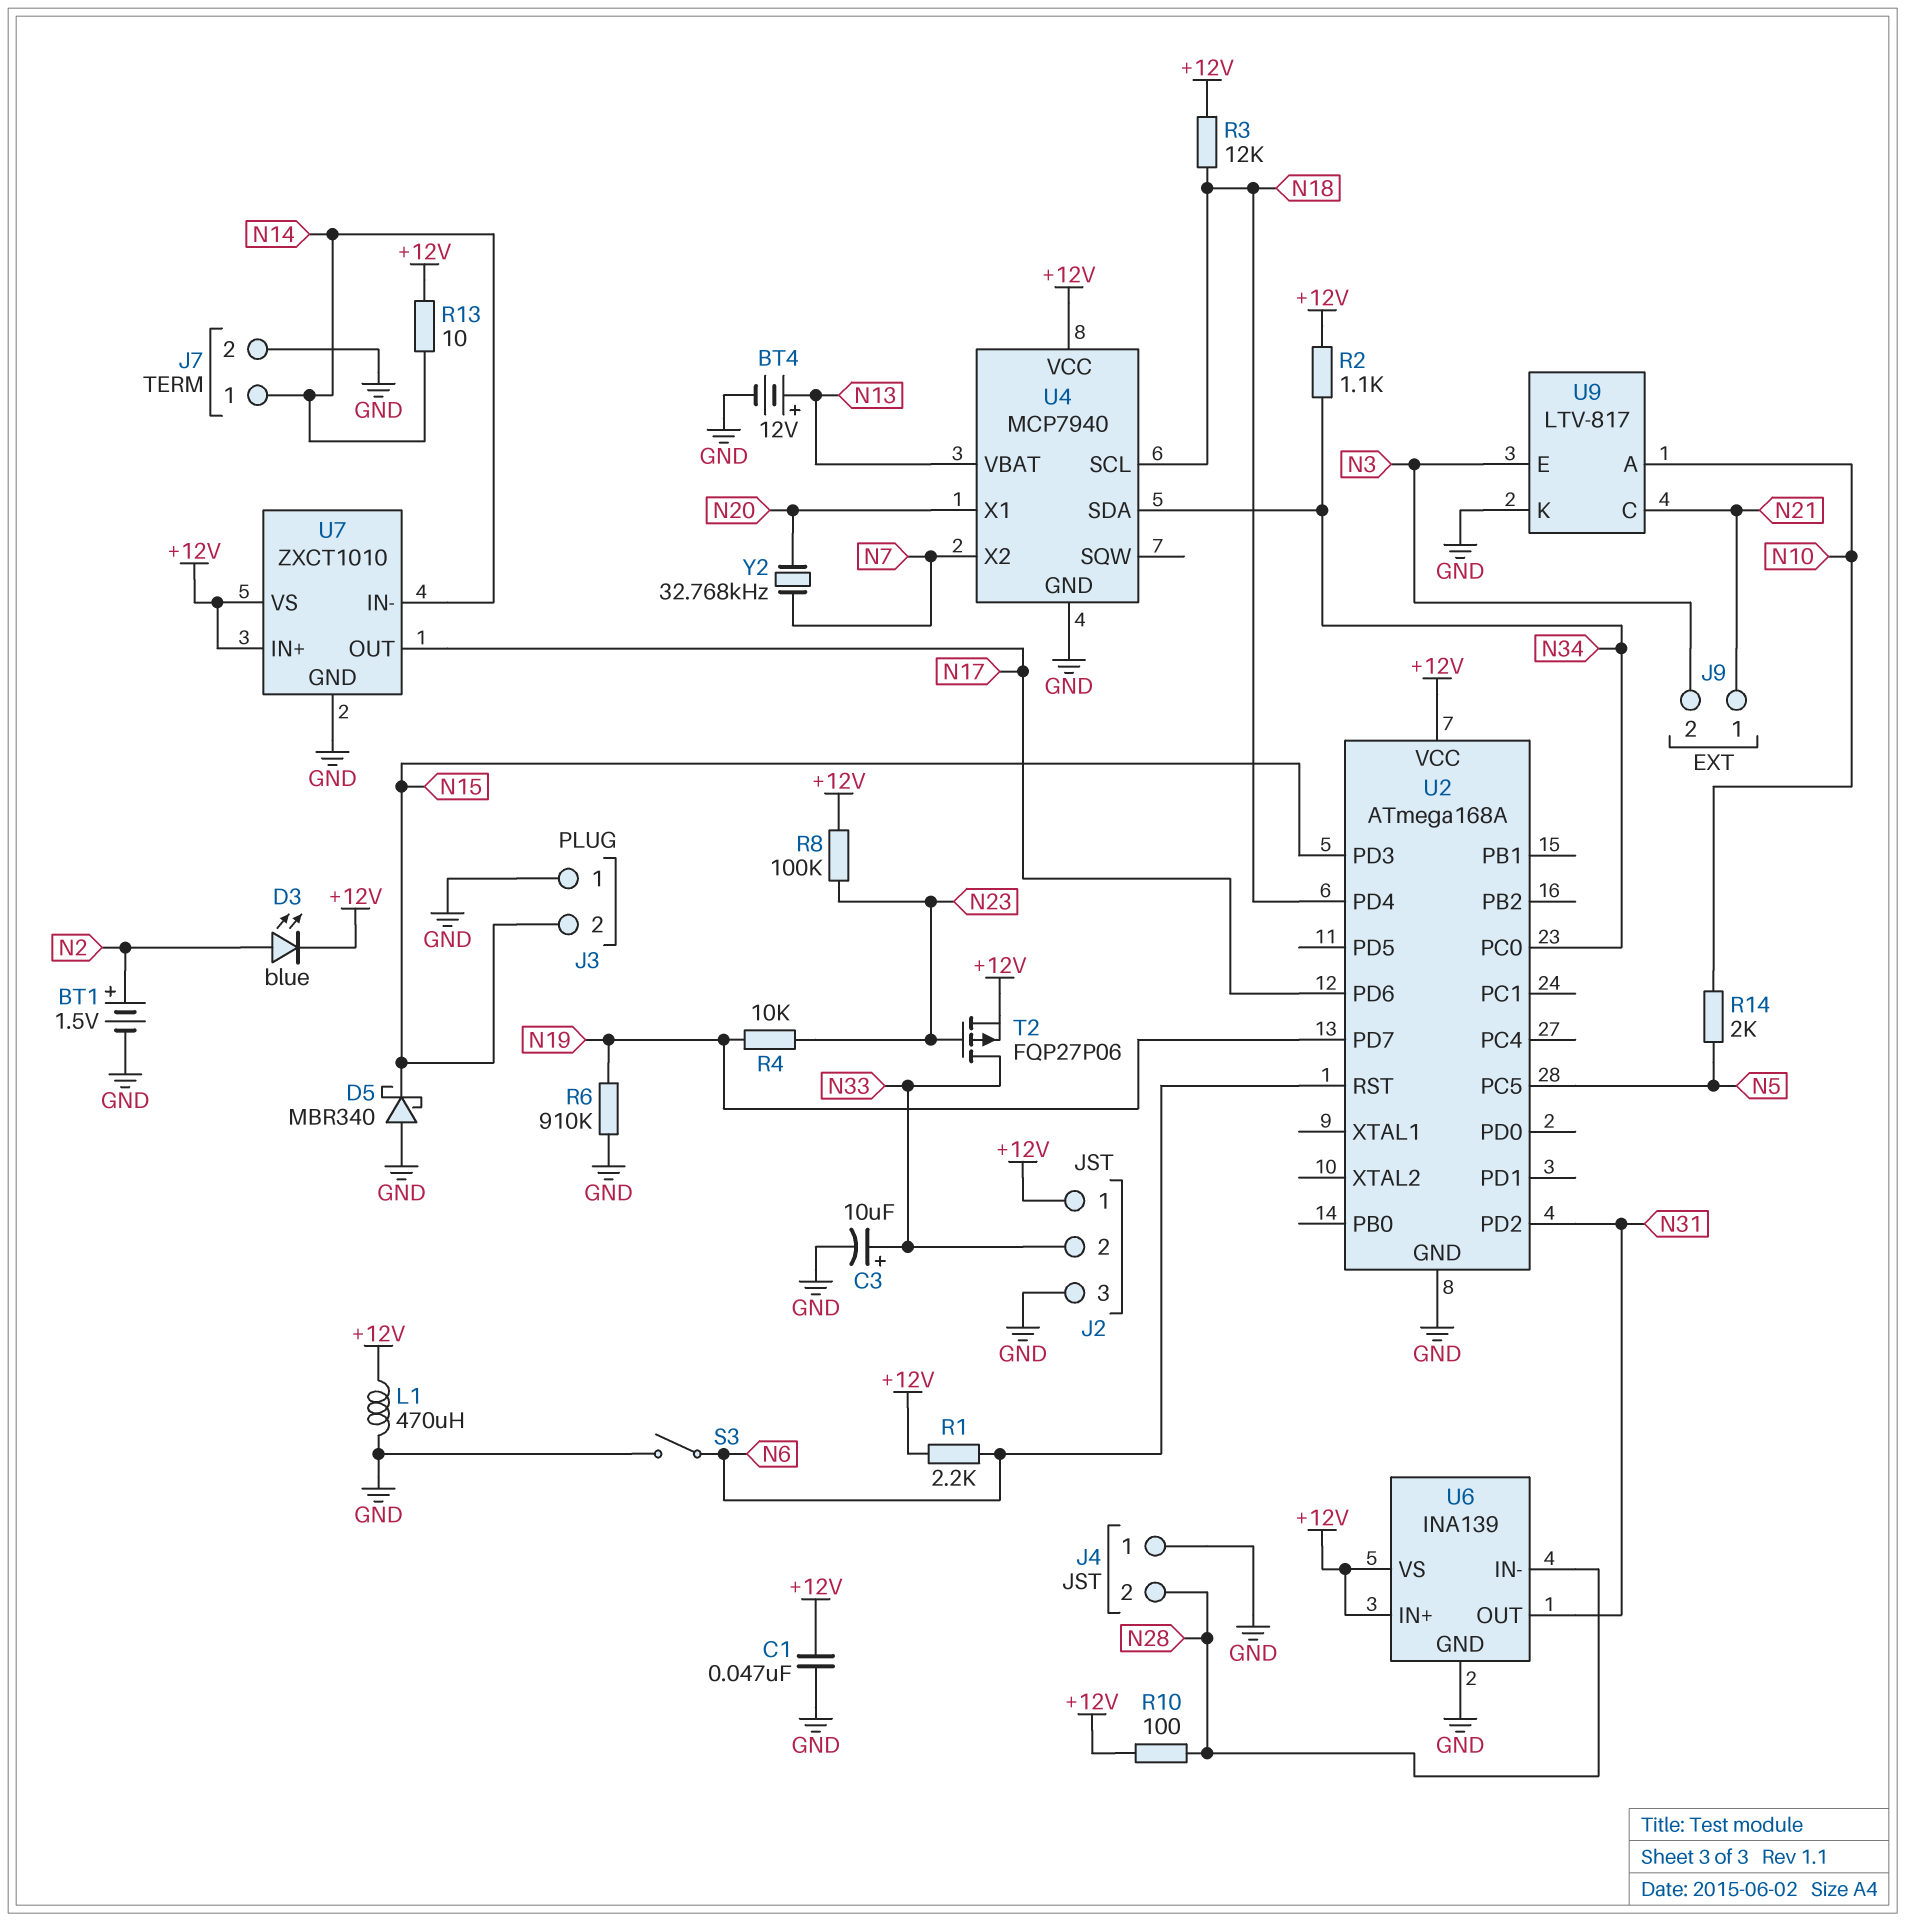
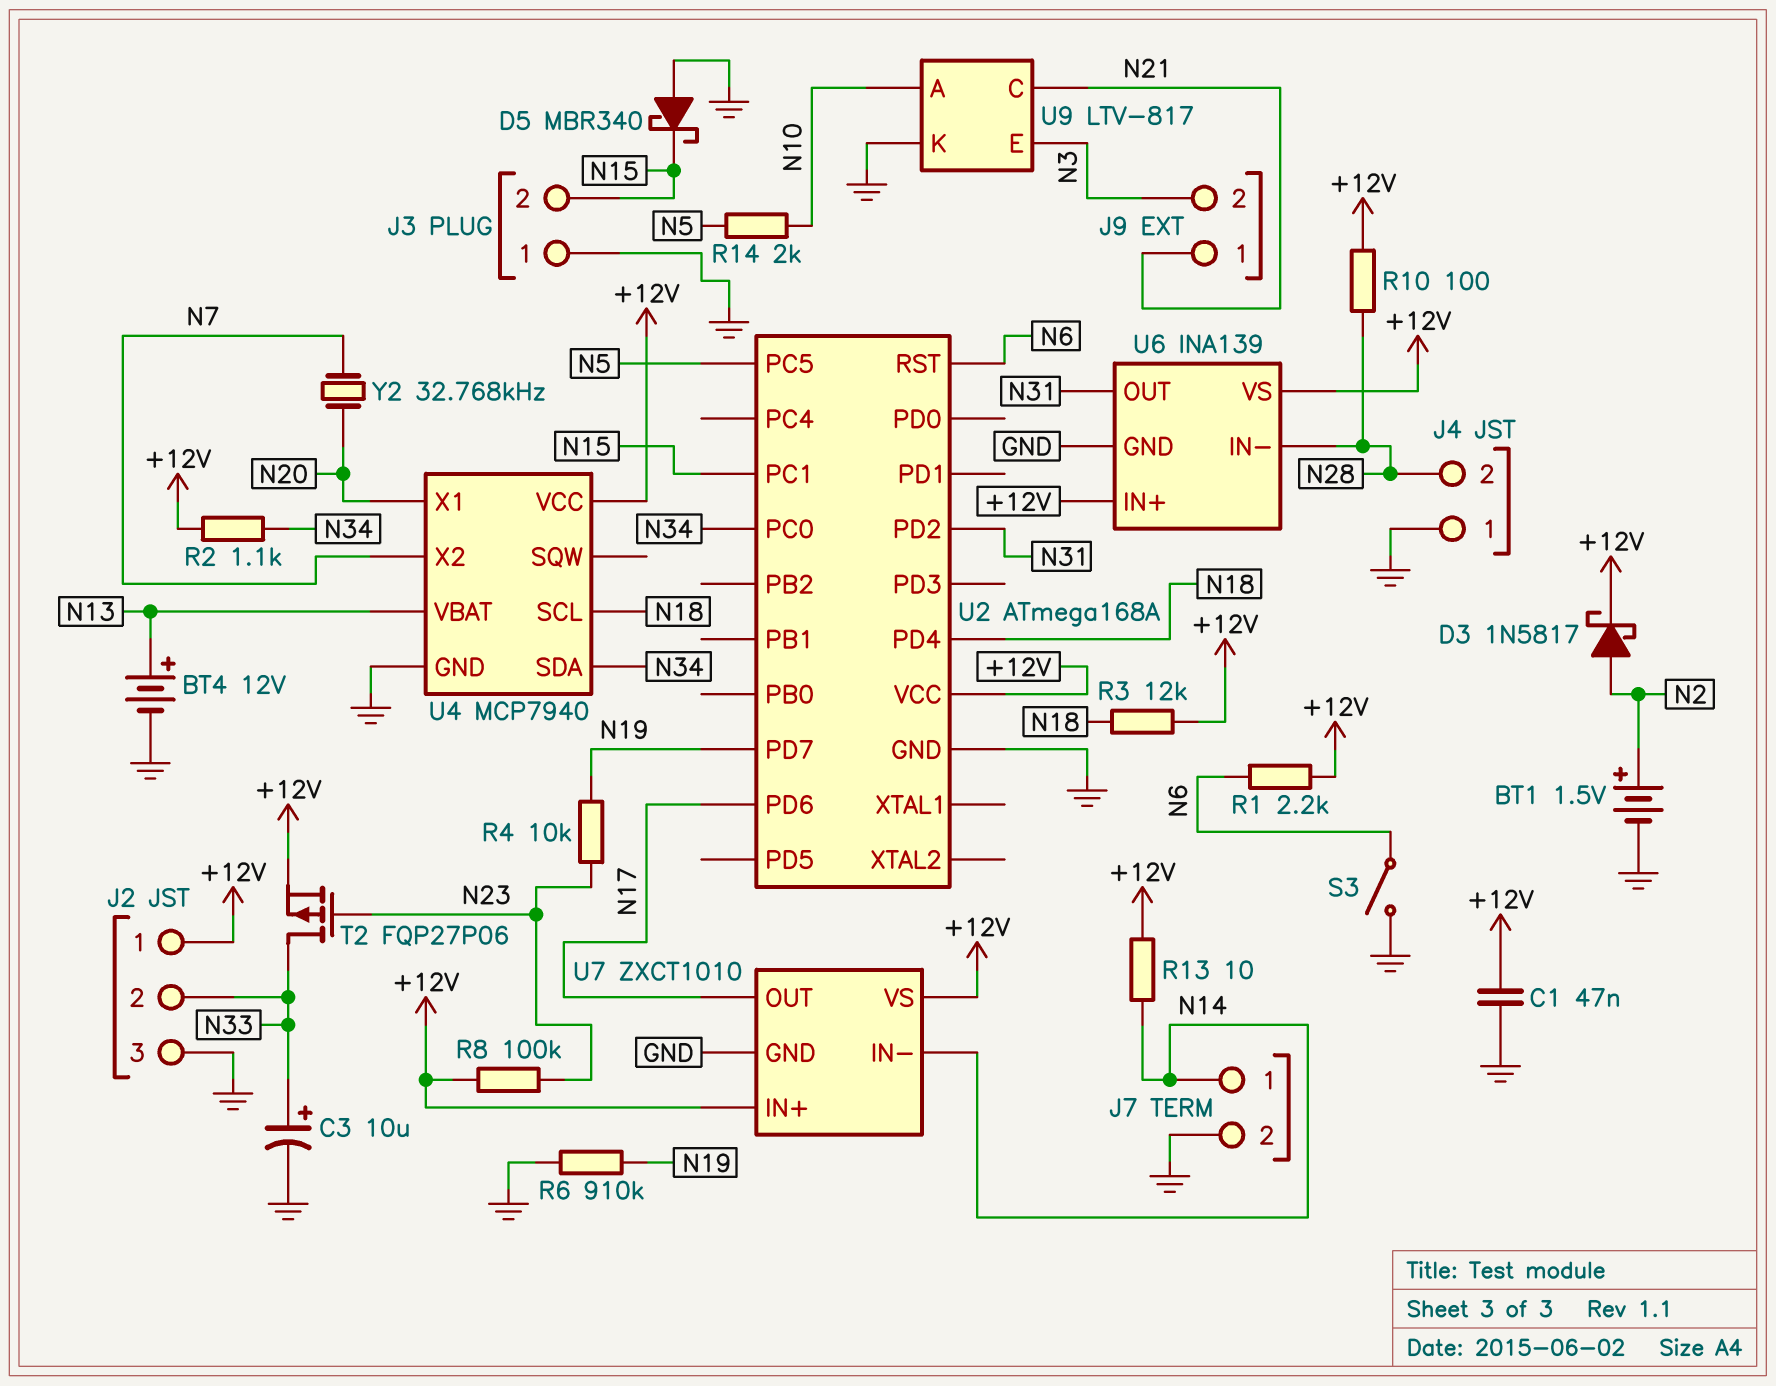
D3: LED blue (A N2, K +12V) -> schottky 1N5817 (A N2, K +12V)
L1: 470uH (+12V, GND) -> none
U2 pin PC1: none -> N15
U2 pin PD3: N15 -> none

